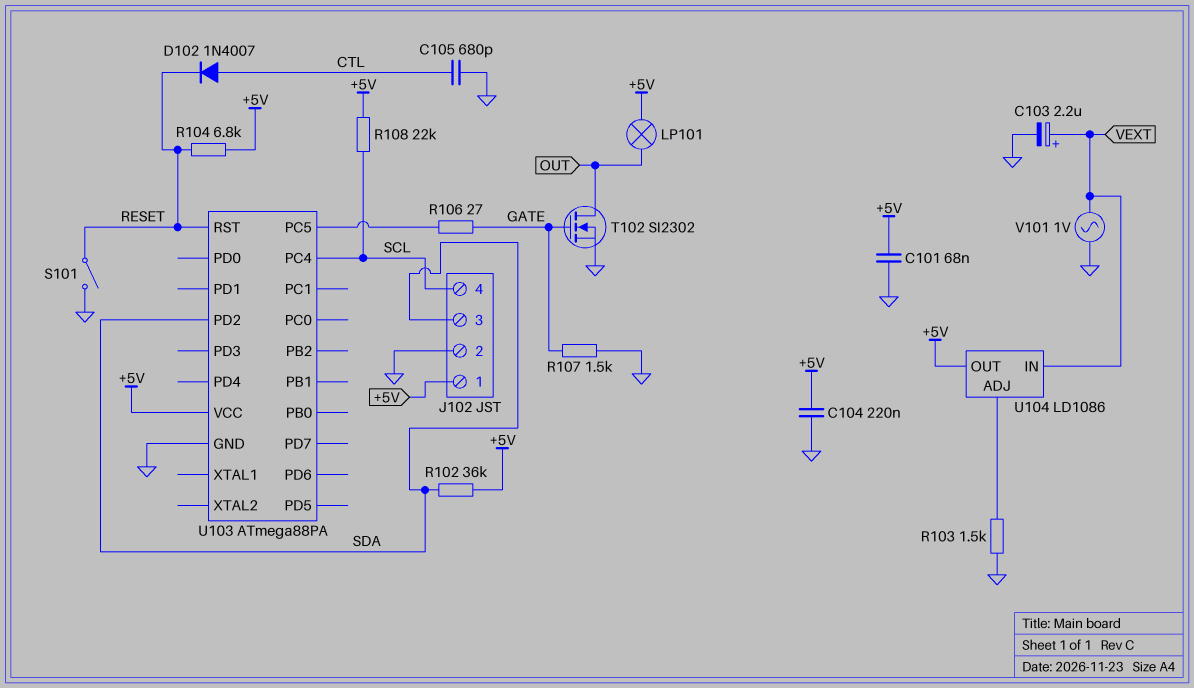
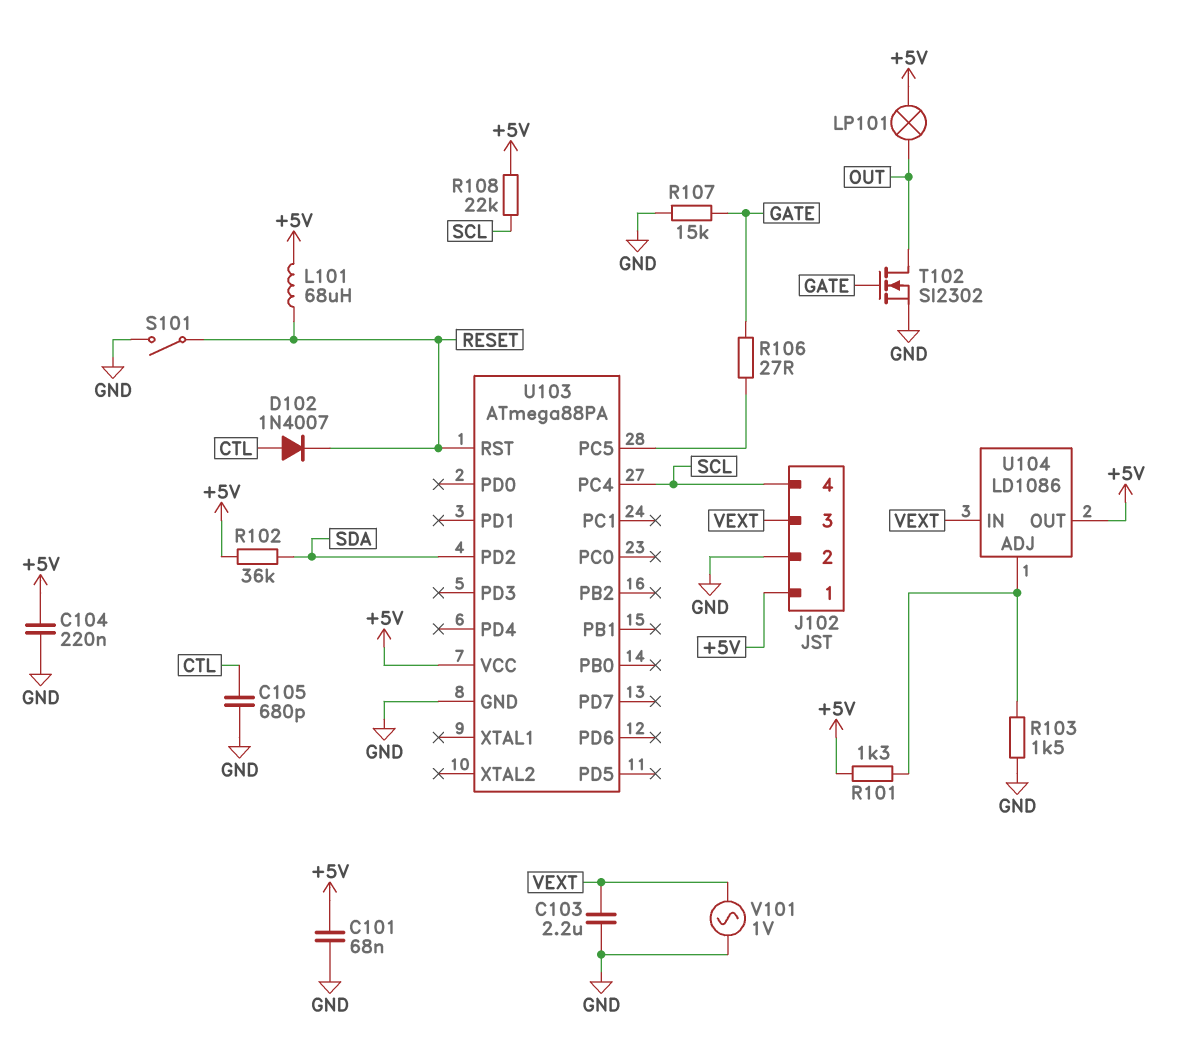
C103: 2.2uF (plus VEXT, minus GND) -> 2.2uF (GND, VEXT)
J102 pin 3: SDA -> VEXT
L101: none -> 68uH (+5V, RESET)
R101: none -> 1.3k (+5V, U104/ADJ)
R104: 6.8k (+5V, RESET) -> none
R107: 1.5k (GATE, GND) -> 15k (GATE, GND)

